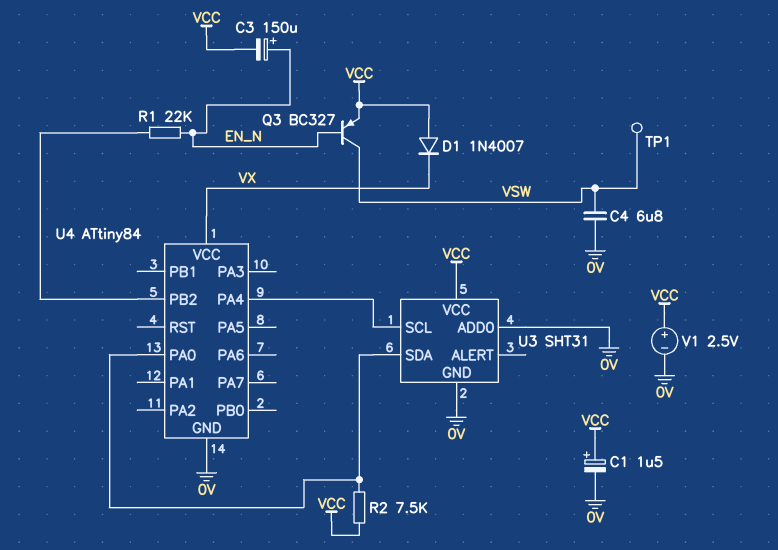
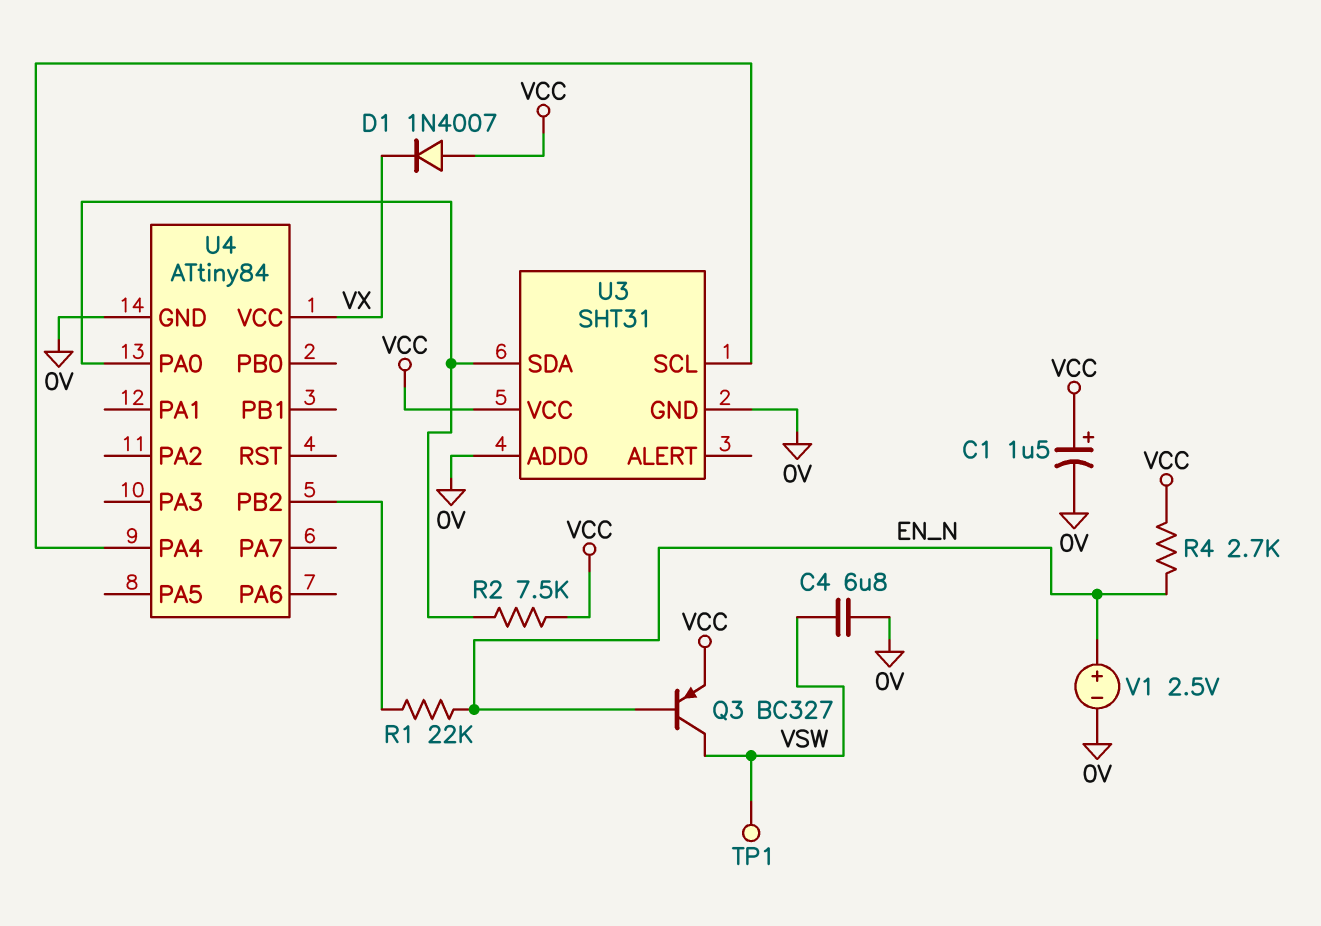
C3: 150uF (plus EN_N, minus VCC) -> none
R4: none -> 2.7k (EN_N, VCC)
V1: 2.5V (plus VCC, minus 0V) -> 2.5V (plus EN_N, minus 0V)

